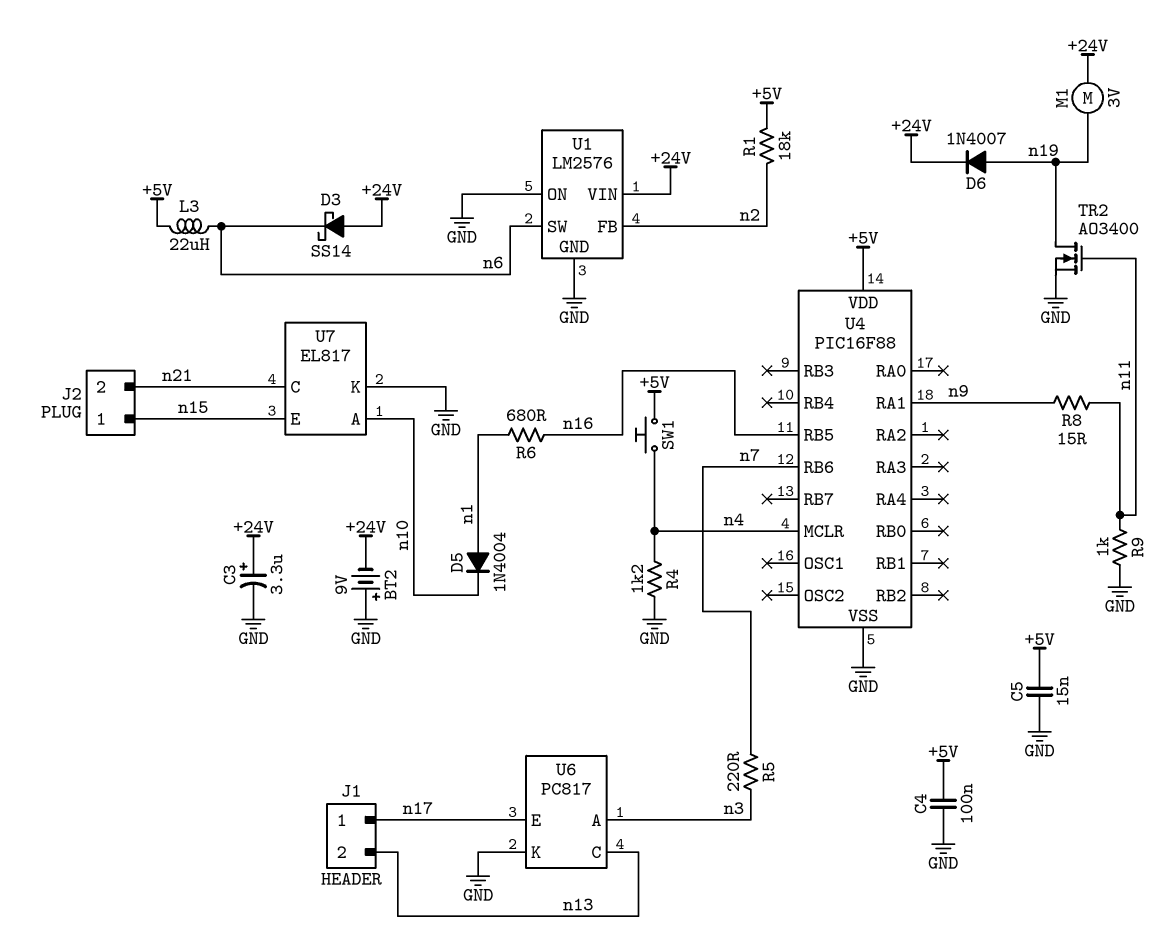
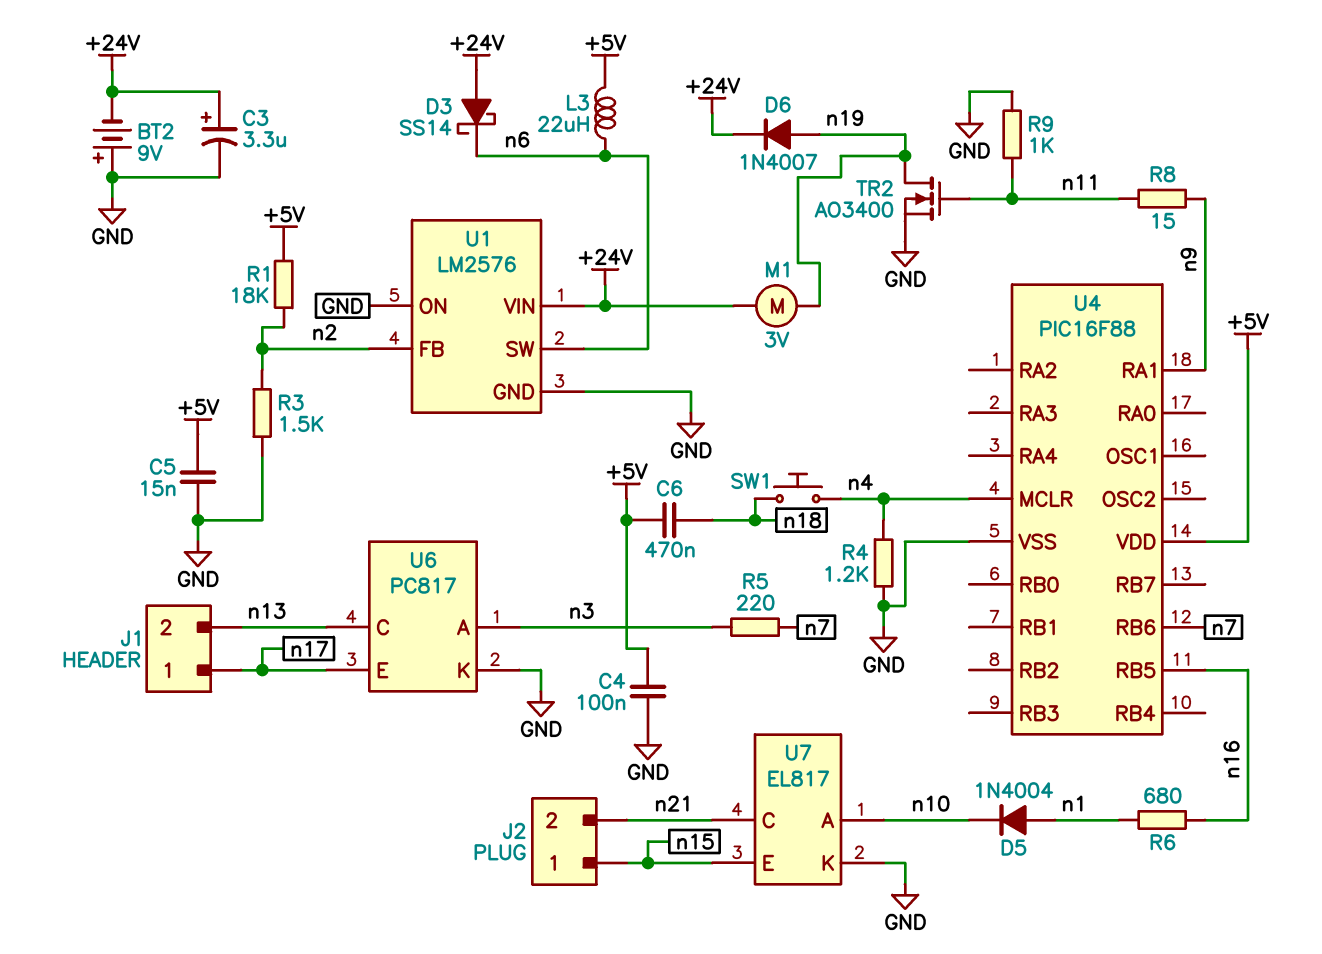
C6: none -> 470nF (+5V, n18)
R3: none -> 1.5k (GND, n2)
SW1: button (+5V, n4) -> button (n4, n18)

